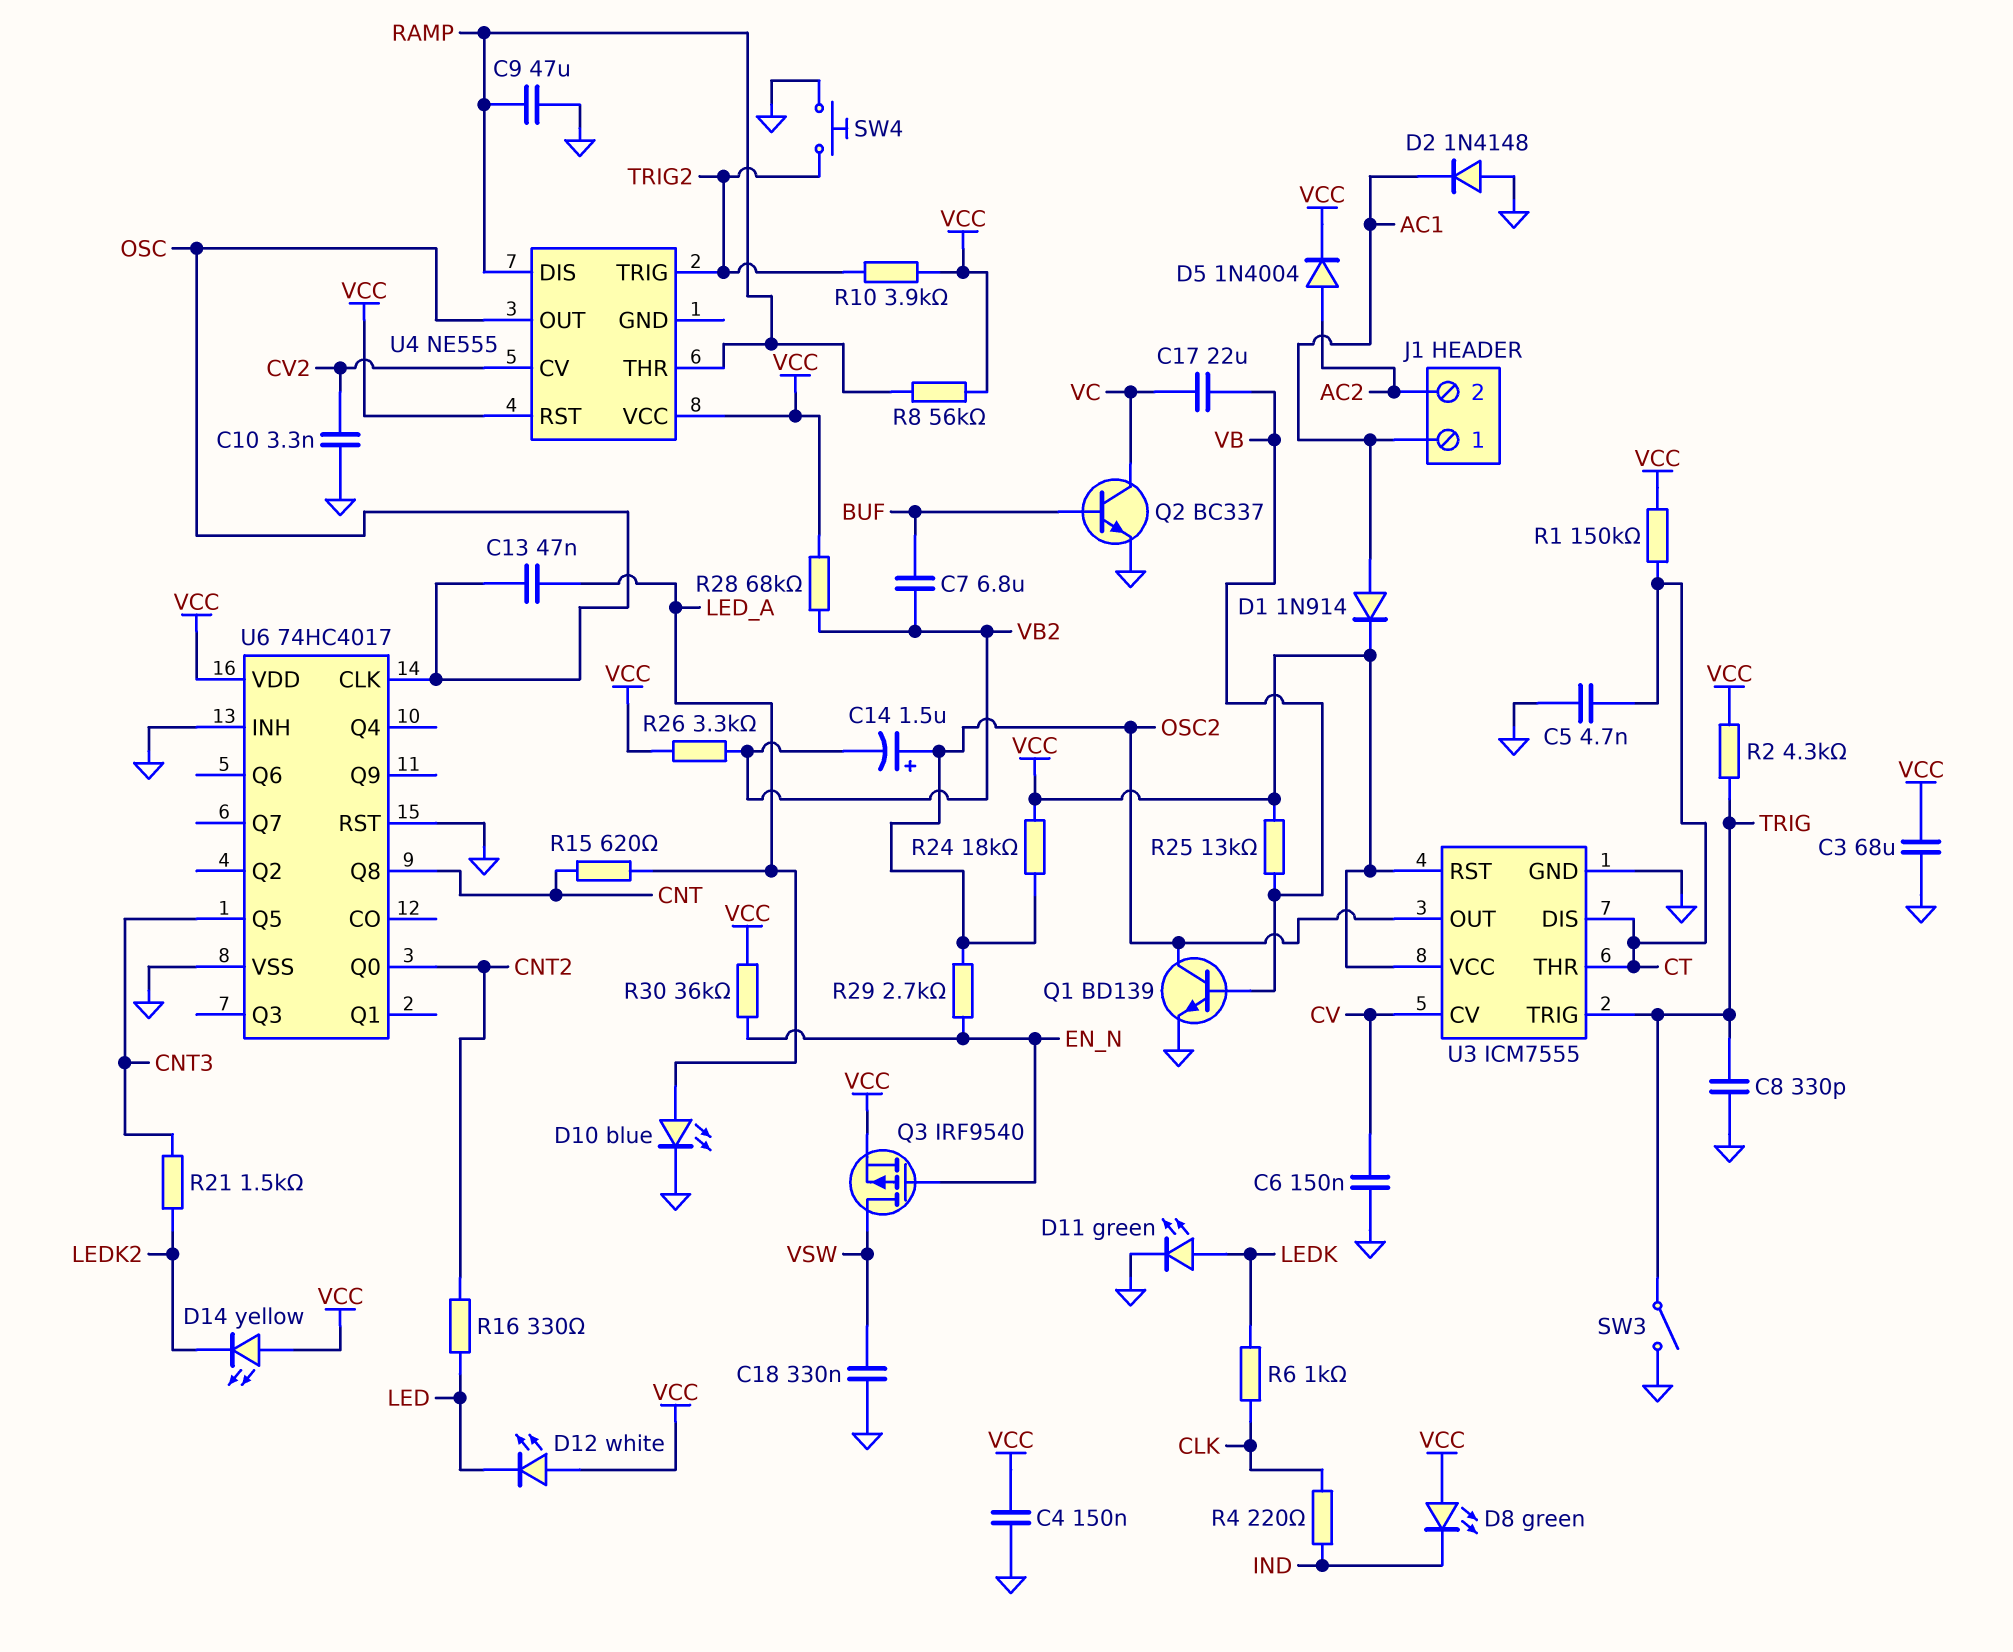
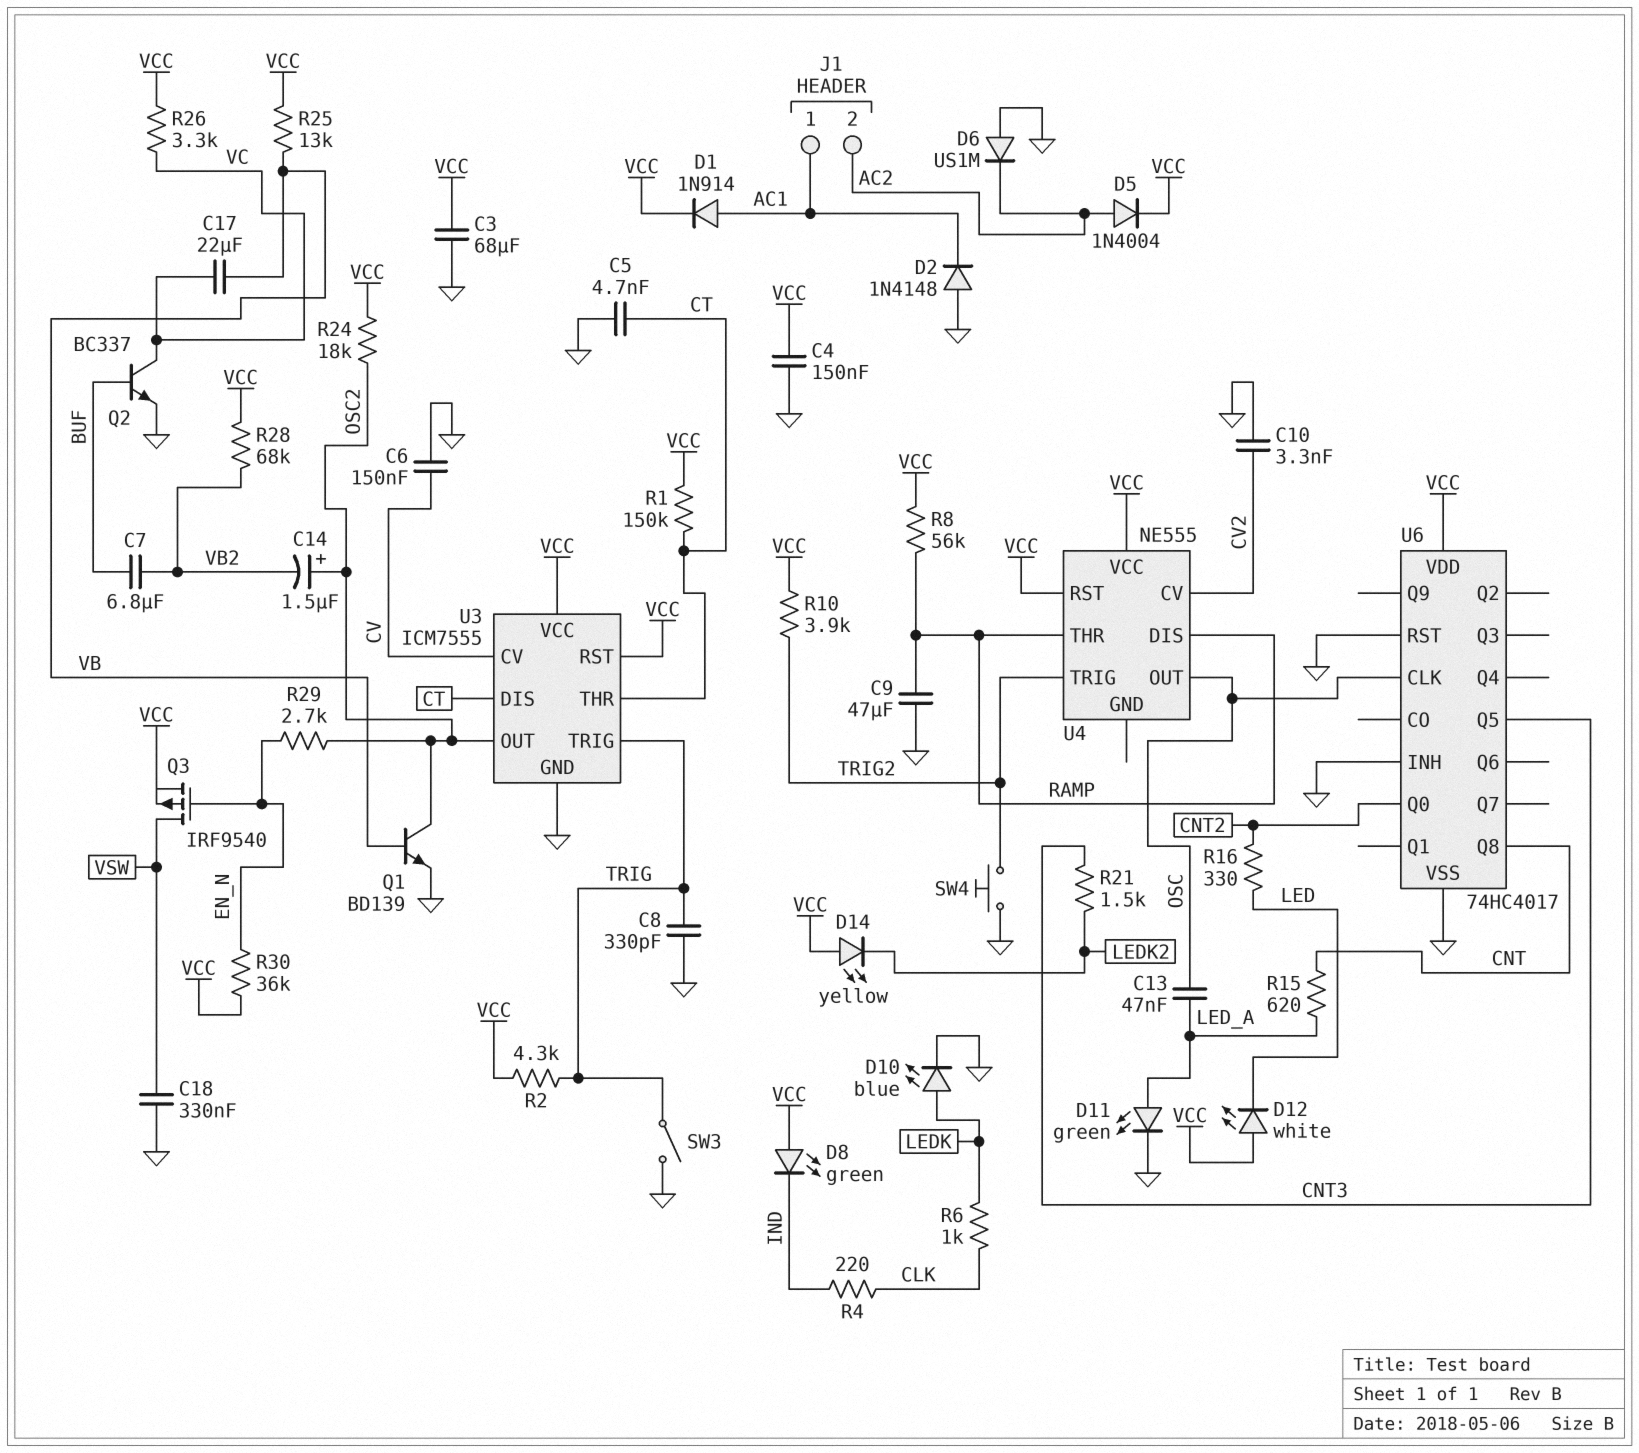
D6: none -> diode US1M (A GND, K AC2)
D10: LED blue (A LED_A, K GND) -> LED blue (A LEDK, K GND)
D11: LED green (A LEDK, K GND) -> LED green (A LED_A, K GND)
R26: 3.3k (VB2, VCC) -> 3.3k (VC, VCC)

